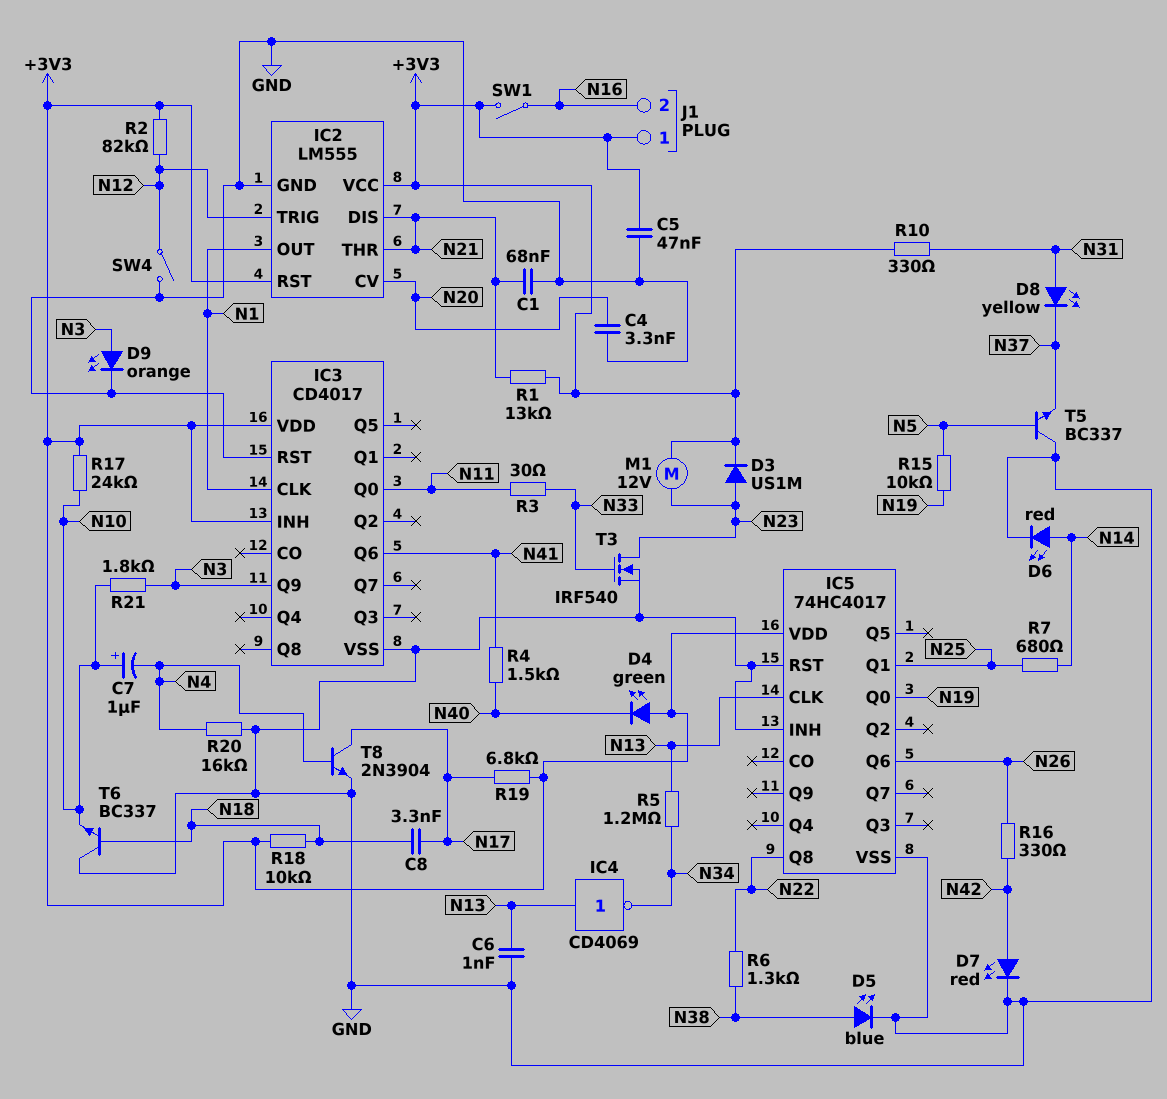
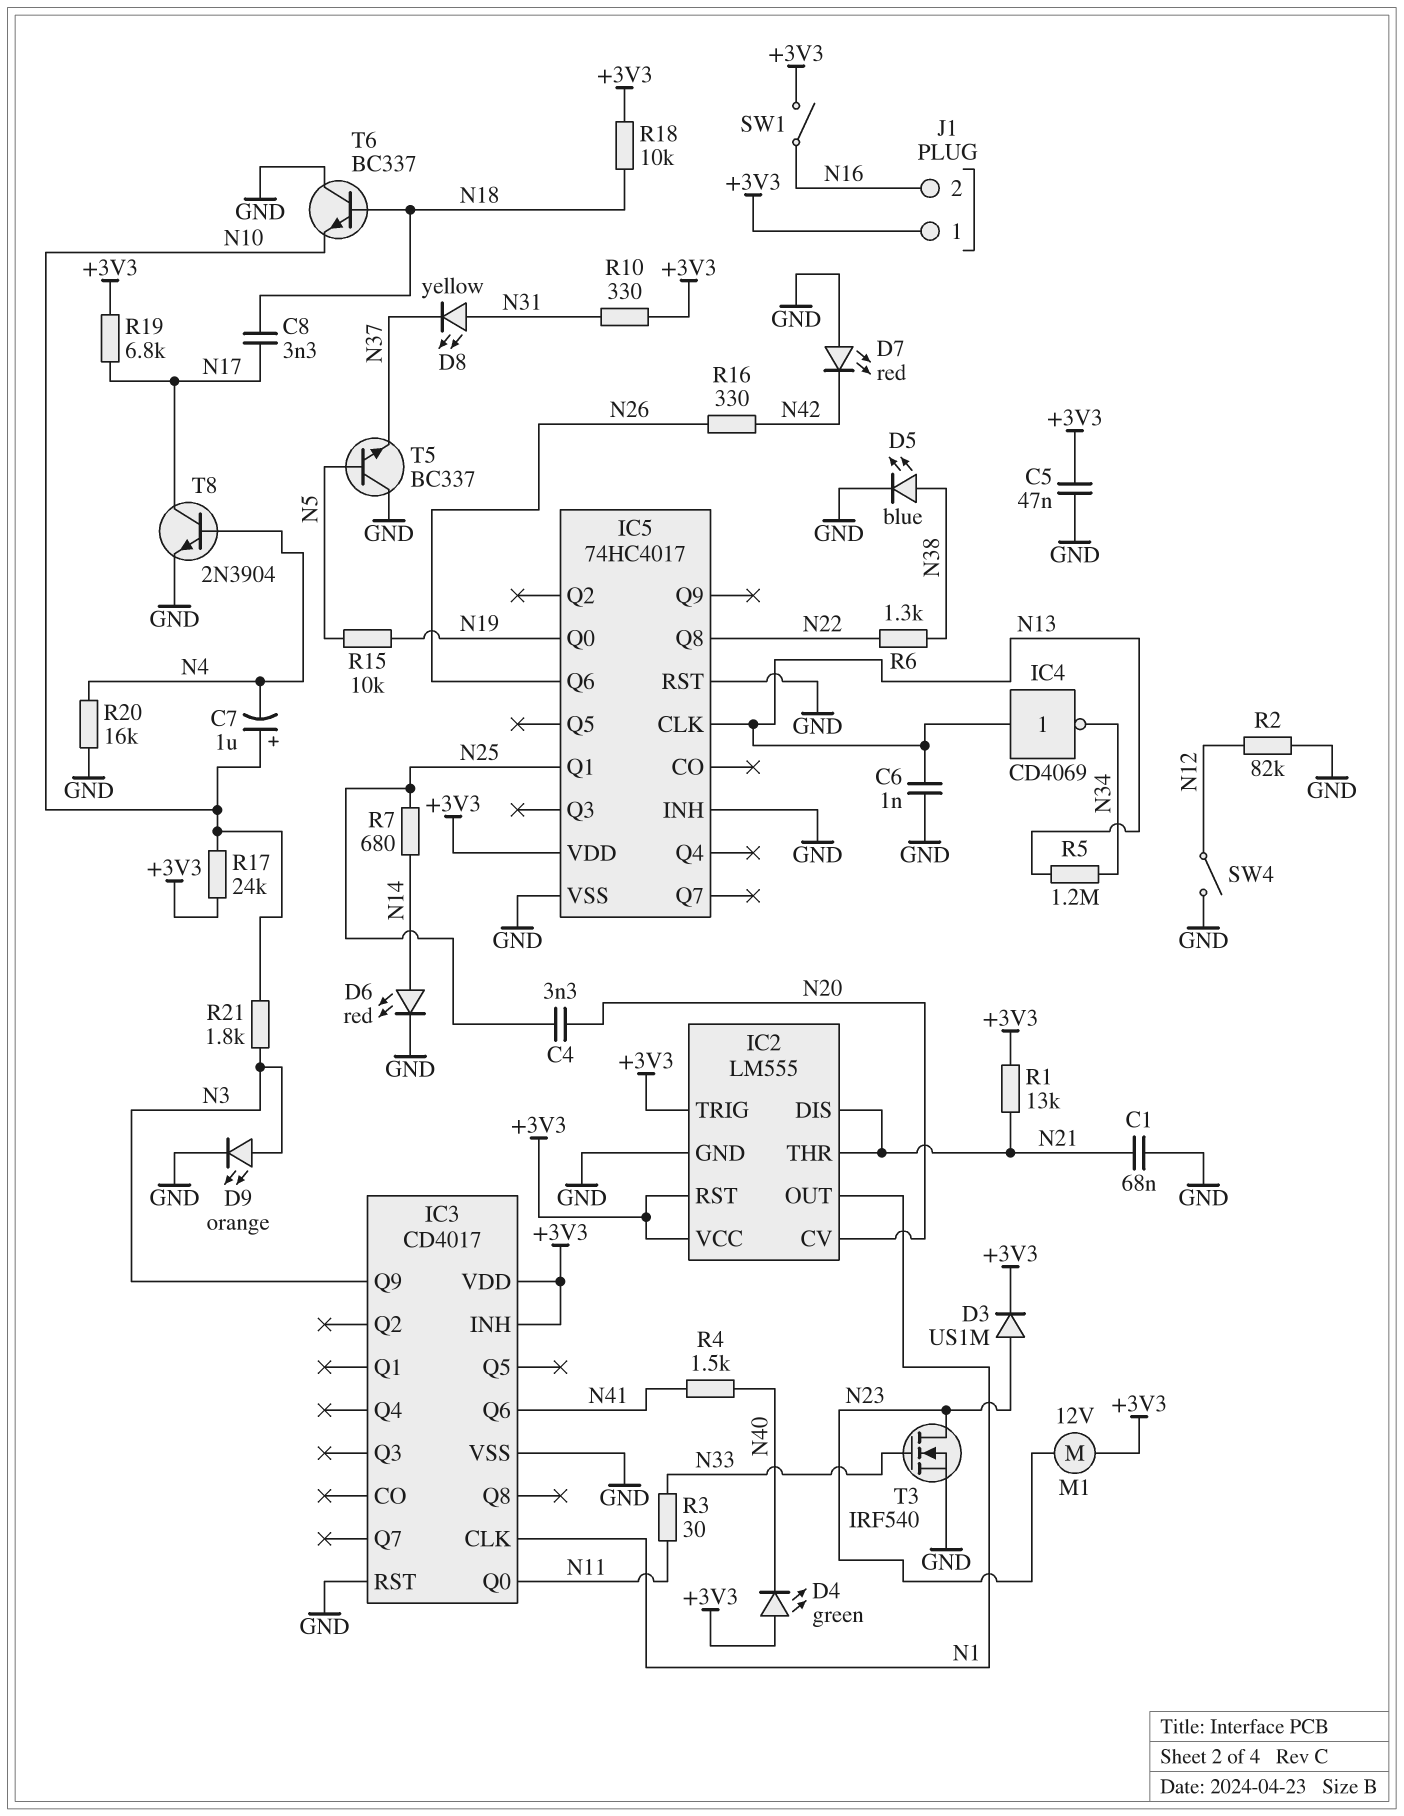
C4: 3.3nF (GND, N20) -> 3.3nF (N20, N25)
D7: LED red (A N42, K GND) -> LED red (A GND, K N42)
IC2 pin TRIG: N12 -> +3V3
R2: 82k (+3V3, N12) -> 82k (GND, N12)

